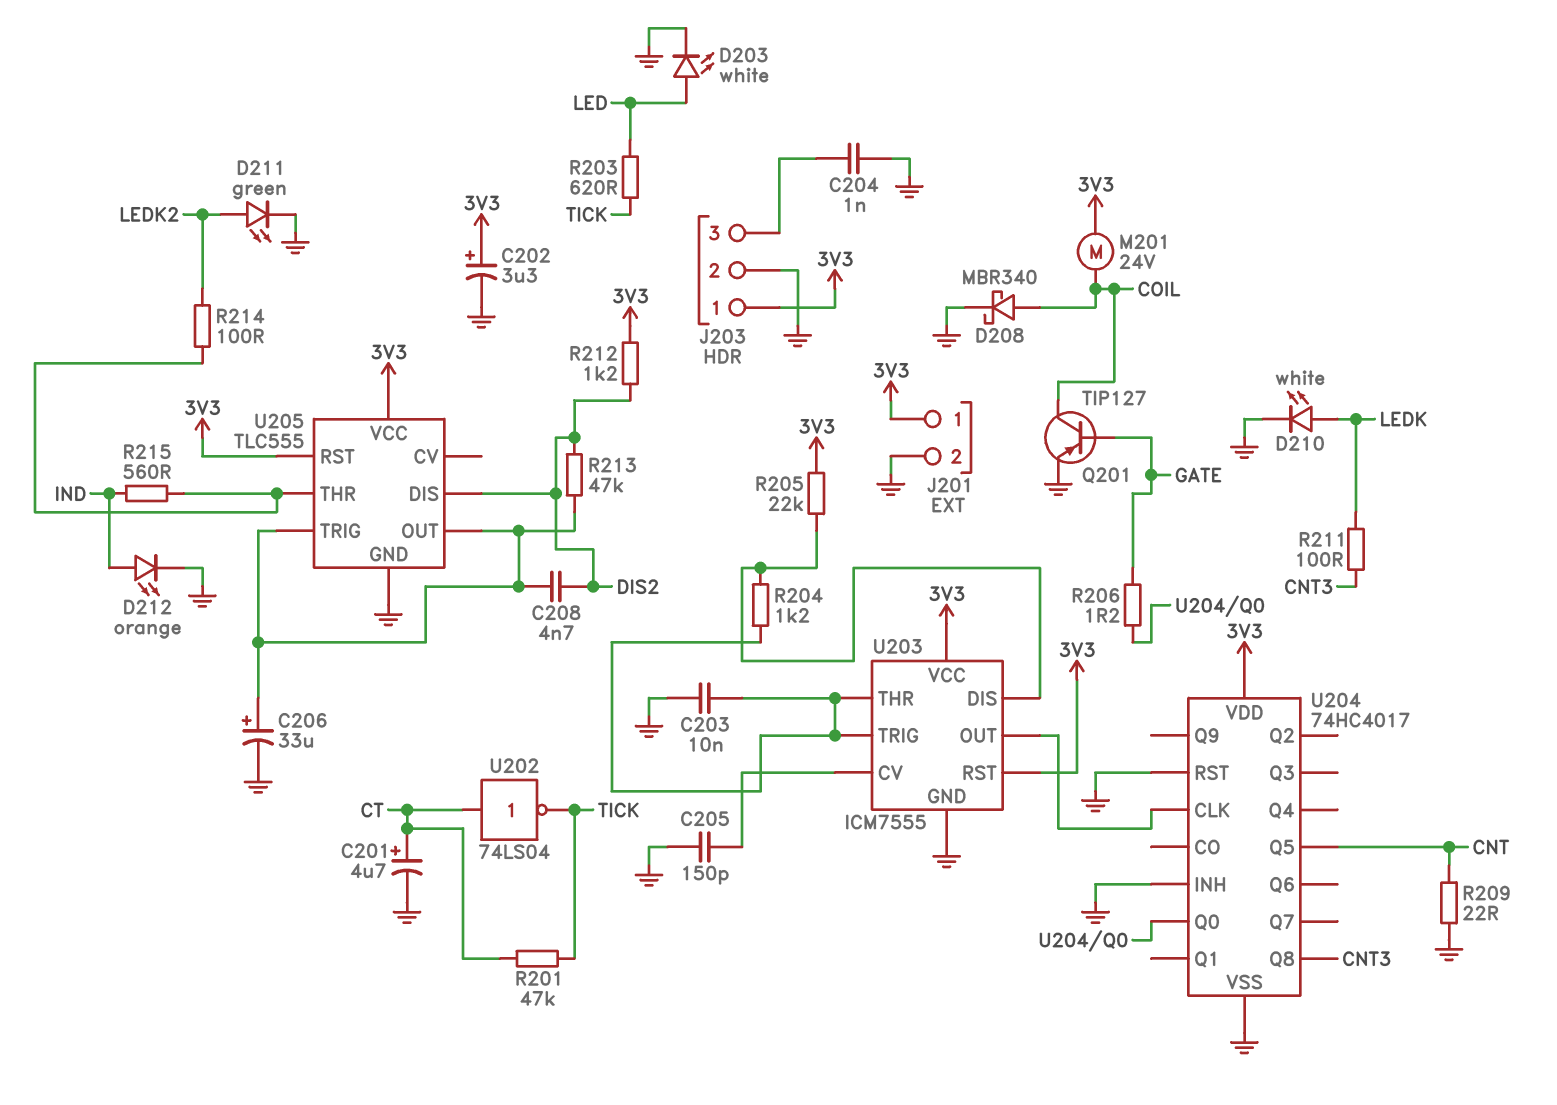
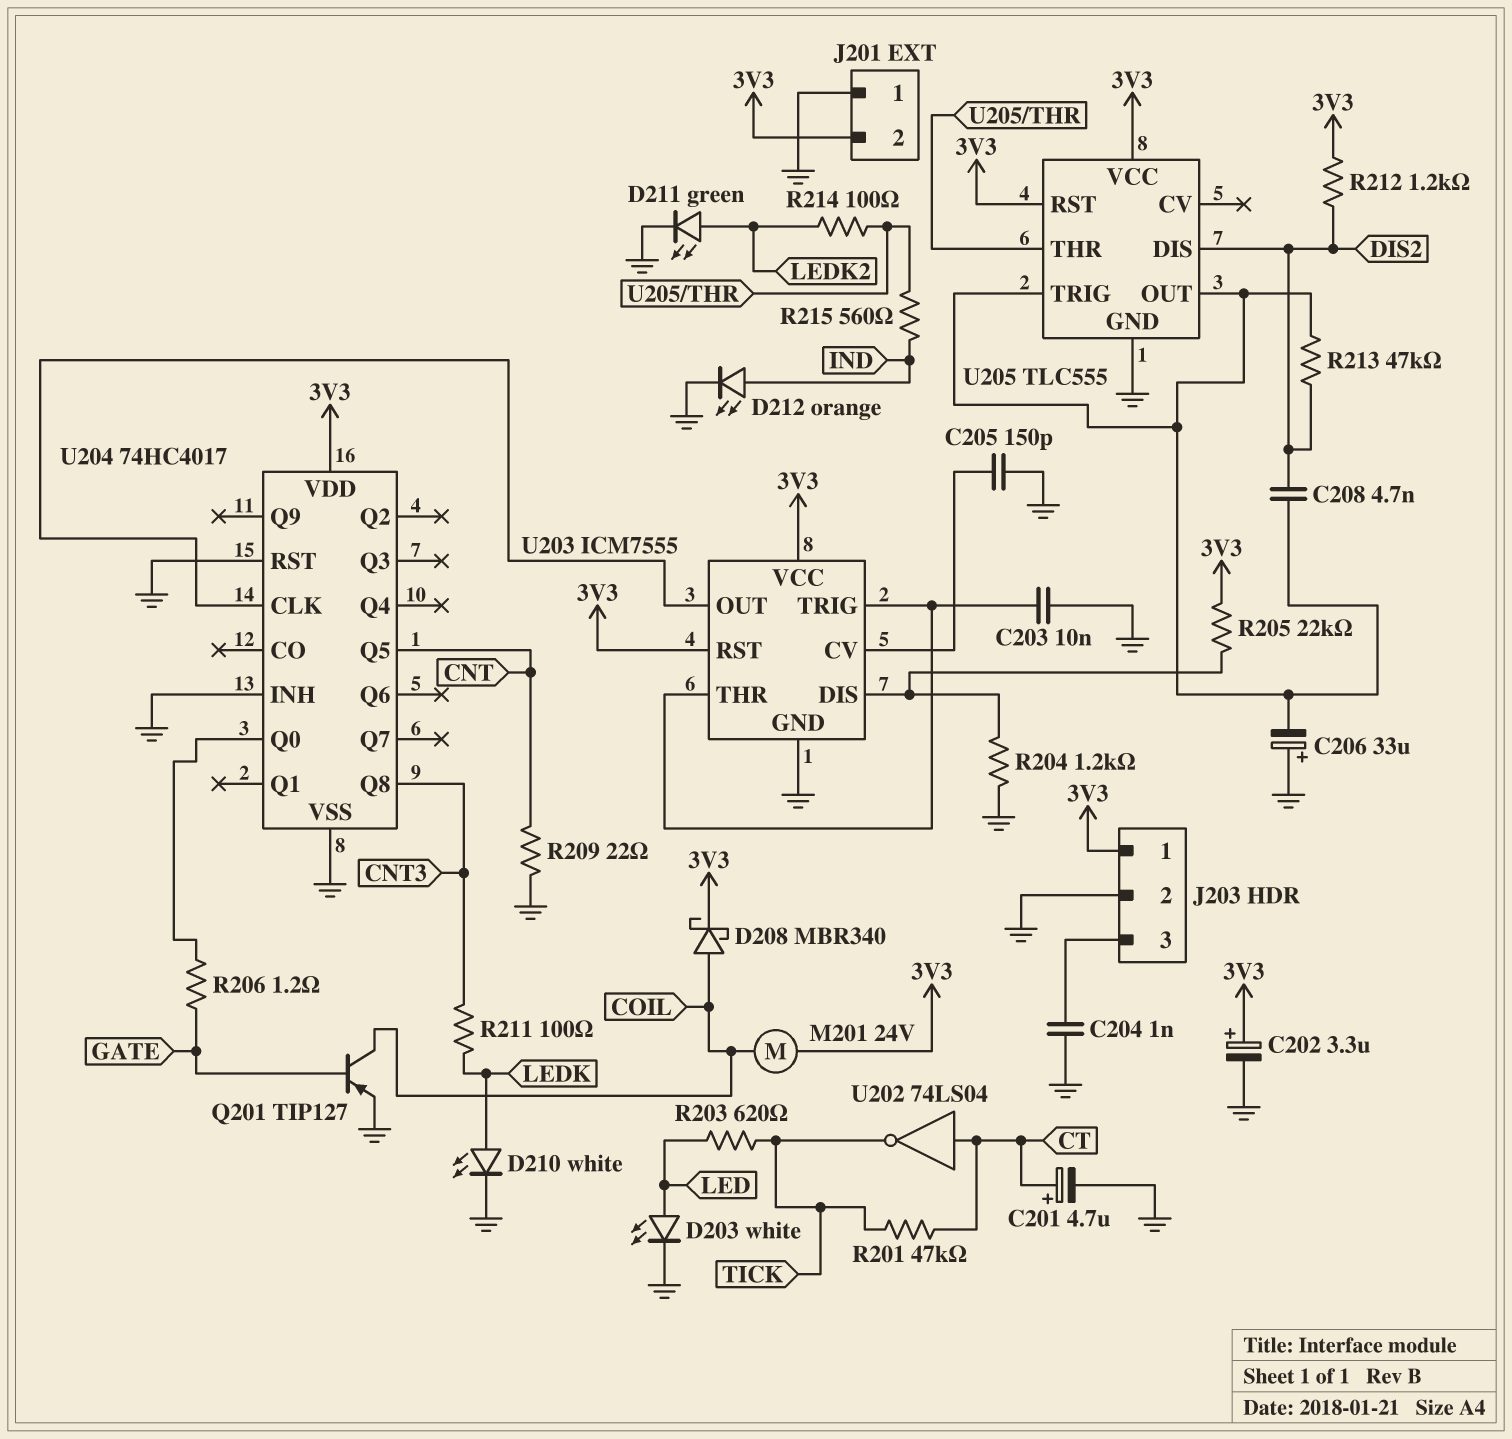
C206: 33uF (plus U205/OUT, minus GND) -> 33uF (plus GND, minus U205/OUT)
D208: schottky MBR340 (A COIL, K GND) -> schottky MBR340 (A COIL, K 3V3)
J201 pin 1: 3V3 -> GND
J201 pin 2: GND -> 3V3
R204: 1.2k (U203/DIS, U203/THR) -> 1.2k (GND, U203/DIS)

